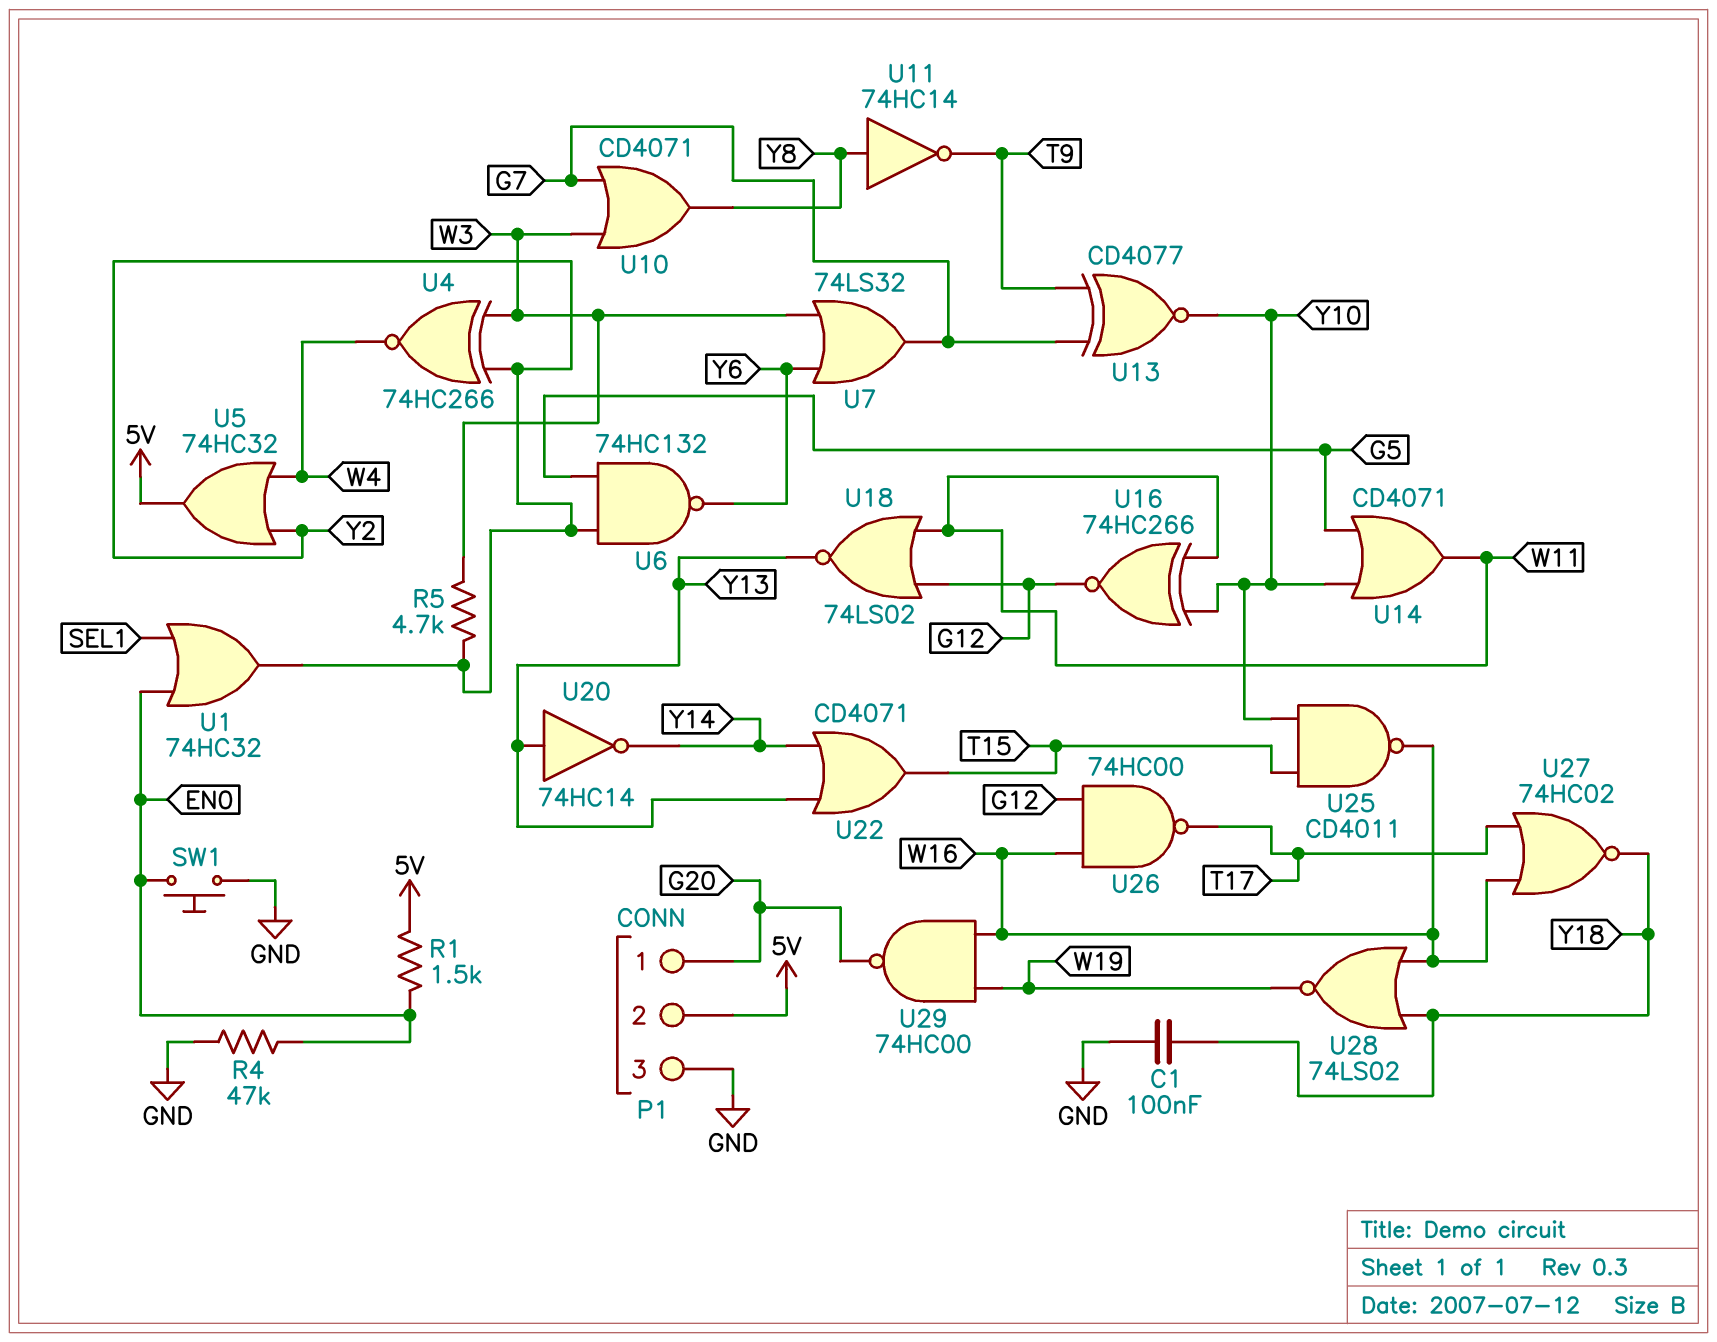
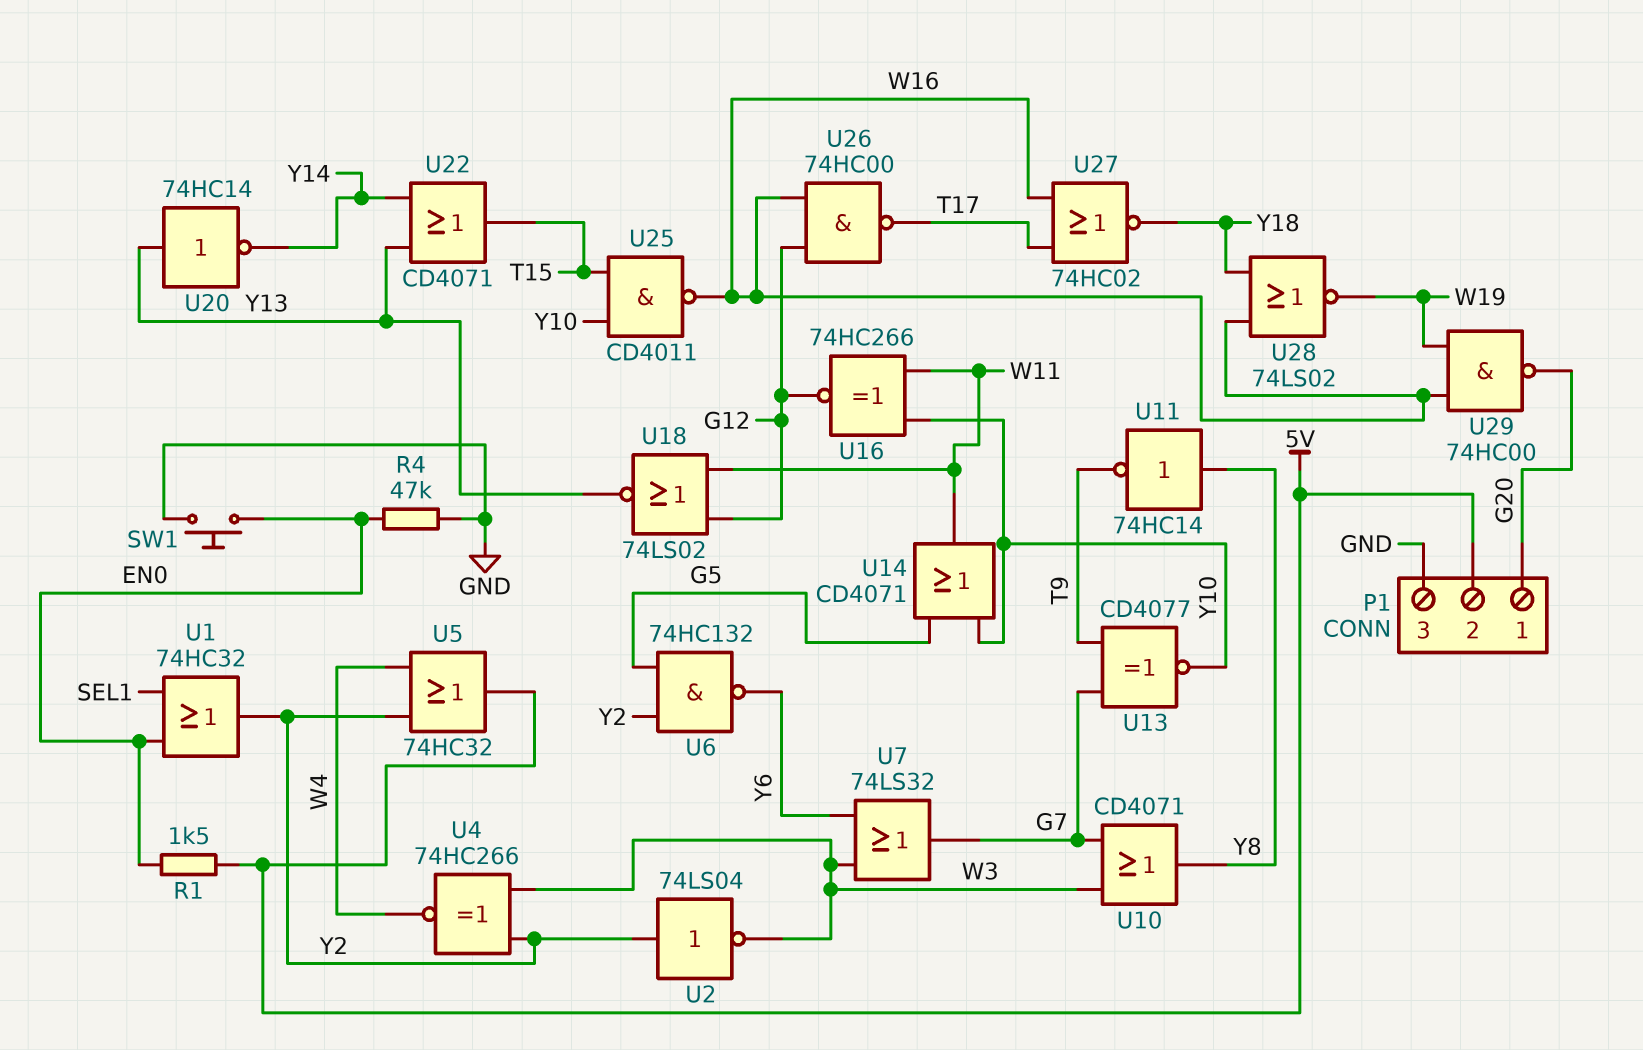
C1: 100nF (GND, Y18) -> none
R5: 4.7k (W3, Y2) -> none
U2: none -> NOT 74LS04 (in Y2, out W3)

